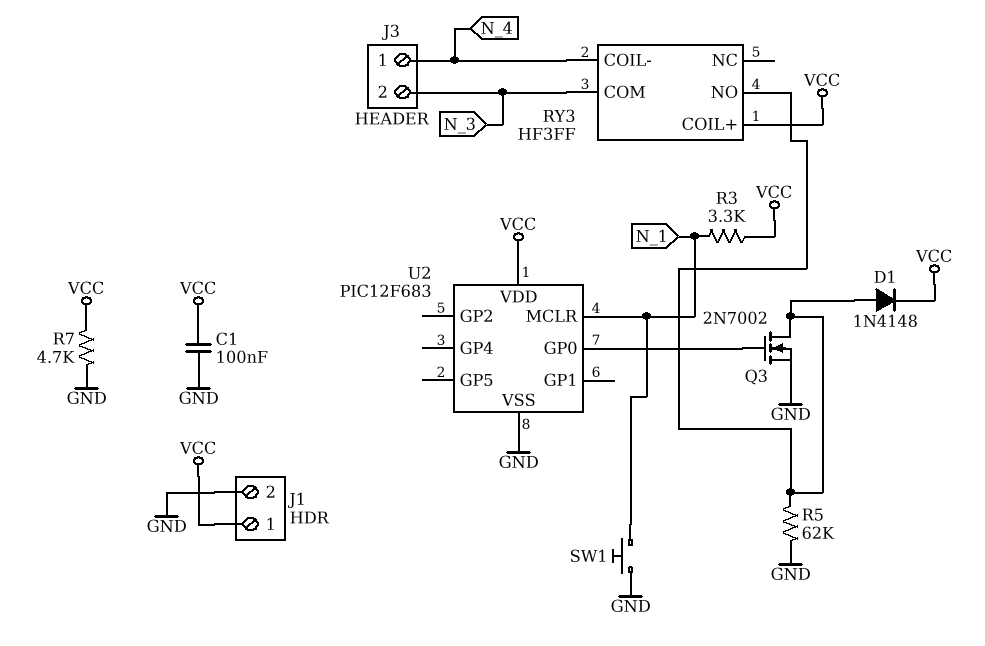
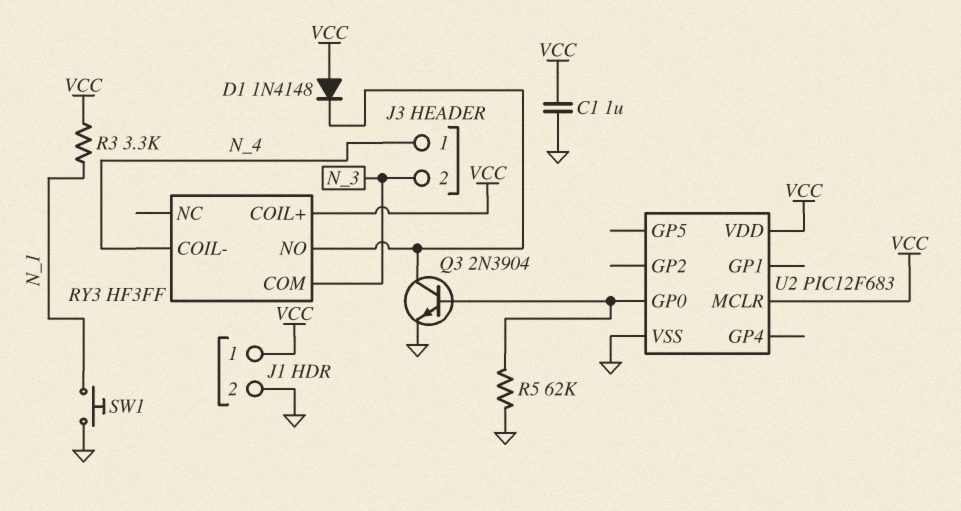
C1: 100nF (GND, VCC) -> 1uF (GND, VCC)
D1: diode 1N4148 (A RY3/NO, K VCC) -> diode 1N4148 (A VCC, K RY3/NO)
Q3: NMOS 2N7002 (G U2/GP0, D RY3/NO, S GND) -> NPN 2N3904 (B U2/GP0, C RY3/NO, E GND)
R5: 62k (GND, RY3/NO) -> 62k (GND, U2/GP0)
R7: 4.7k (GND, VCC) -> none
U2 pin MCLR: N_1 -> VCC

